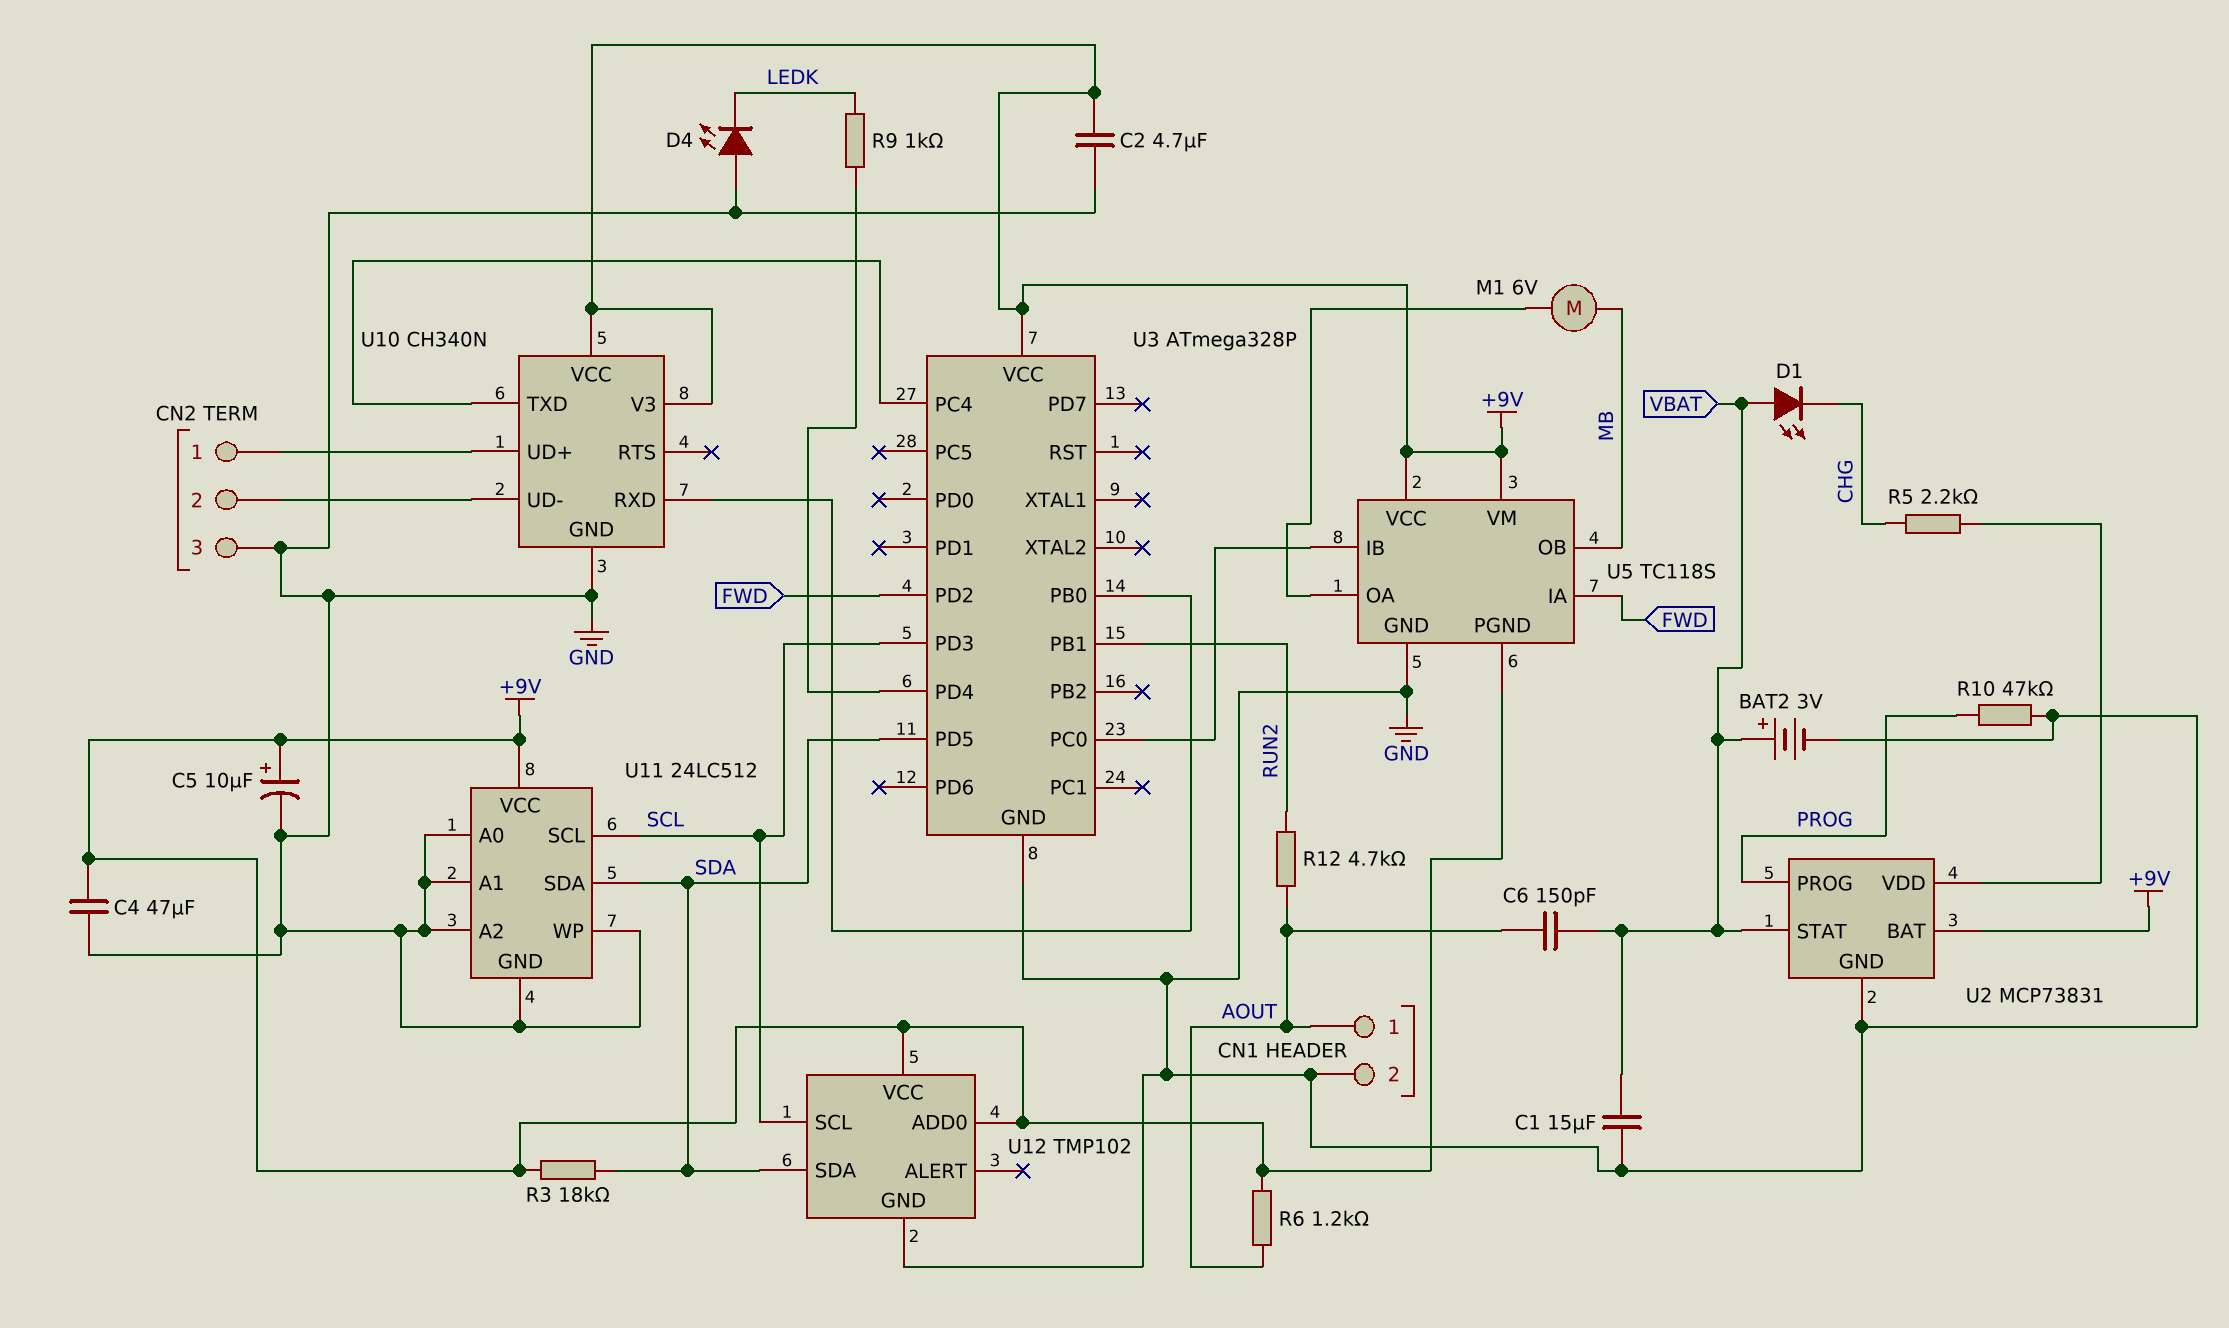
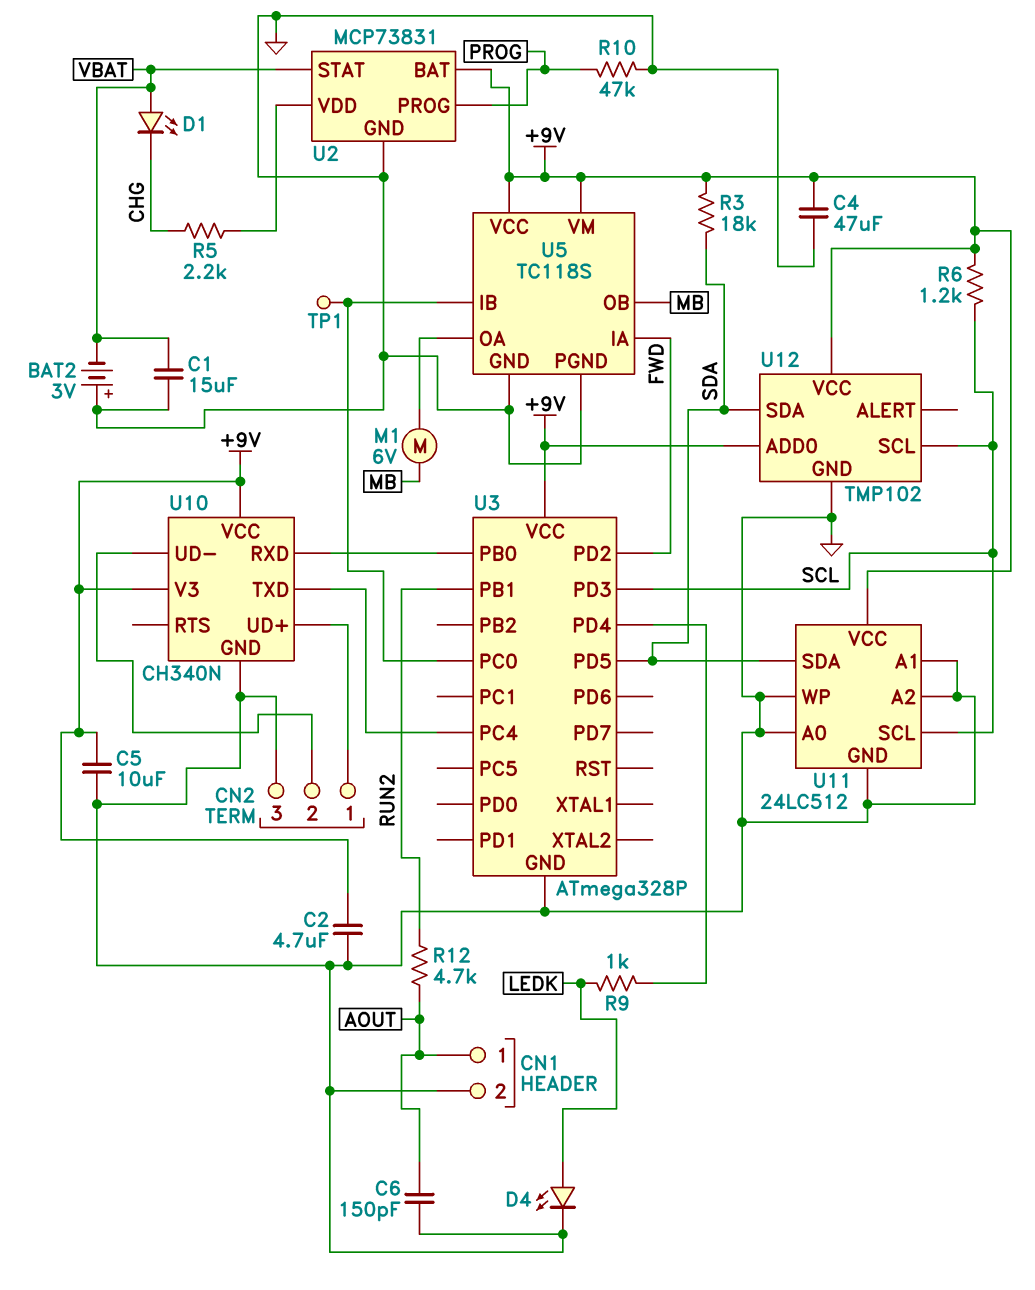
BAT2: 3V (plus VBAT, minus GND) -> 3V (plus GND, minus VBAT)
C5: 10uF (plus +9V, minus GND) -> 10uF (+9V, GND)
C6: 150pF (AOUT, VBAT) -> 150pF (AOUT, GND)
D4: LED (A GND, K LEDK) -> LED (A LEDK, K GND)
R6: 1.2k (+9V, AOUT) -> 1.2k (+9V, SCL)
TP1: none -> test point (U3/PC0)
U5 pin PGND: +9V -> GND

